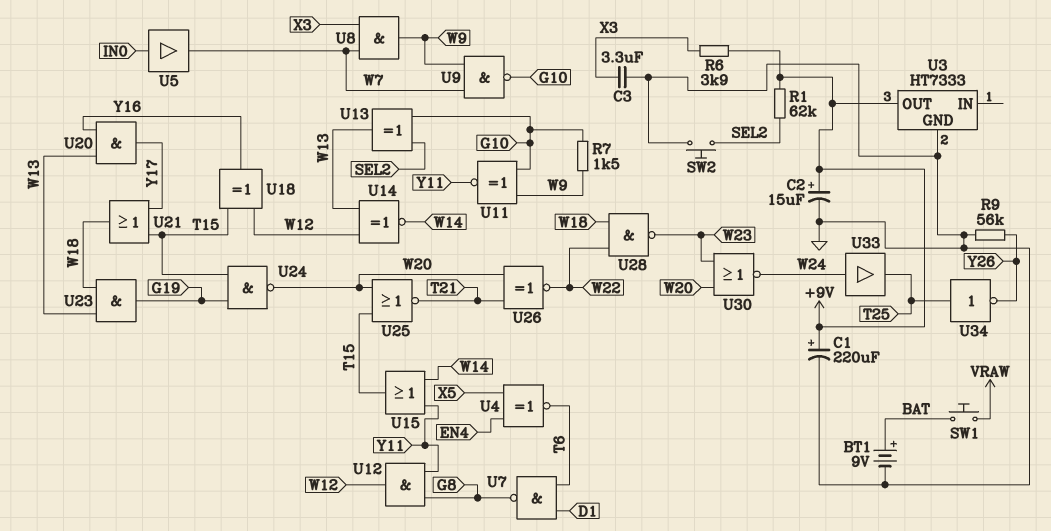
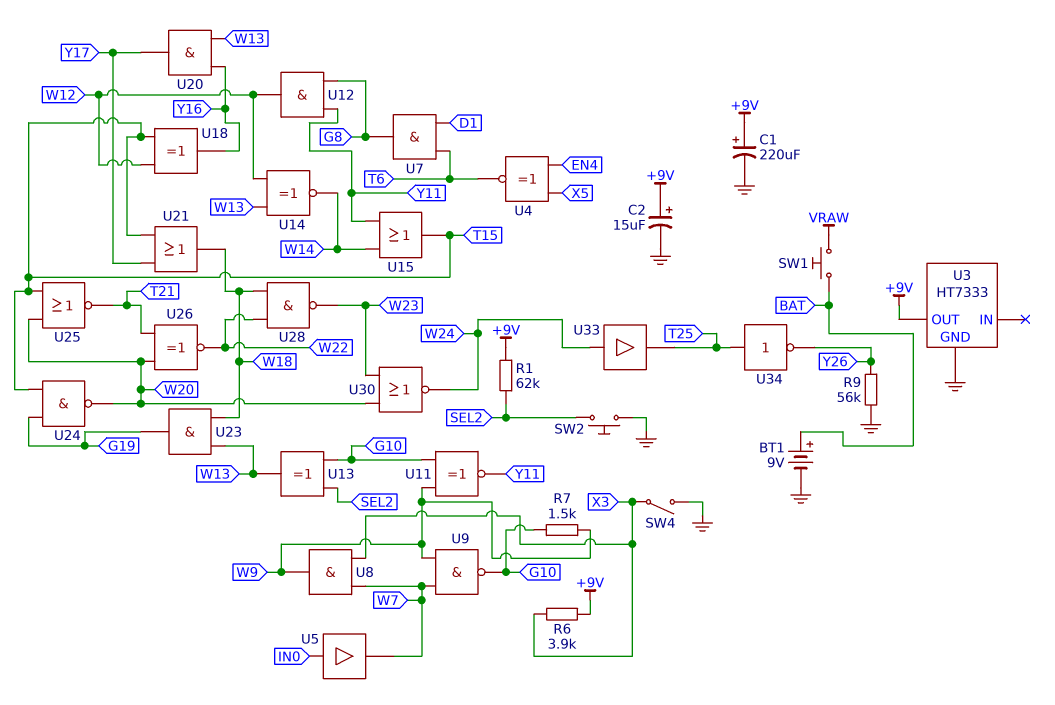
C3: 3.3uF (GND, X3) -> none
SW4: none -> switch (GND, X3)
U7: NAND (in D1, in T6, out G8) -> AND (in D1, in T6, out G8)

